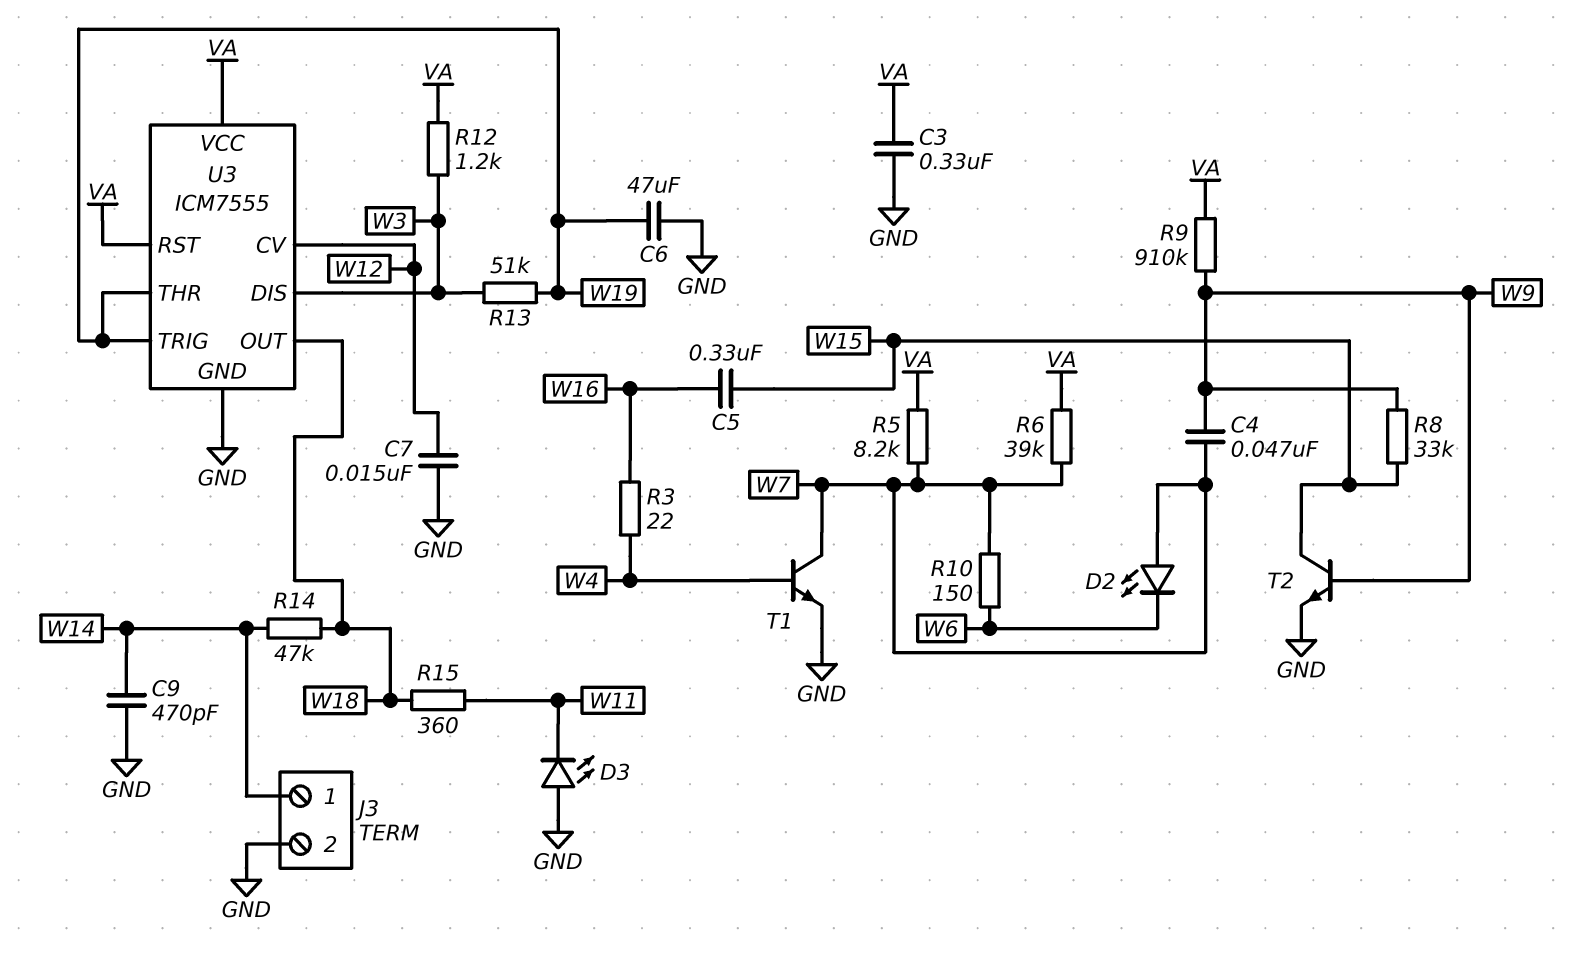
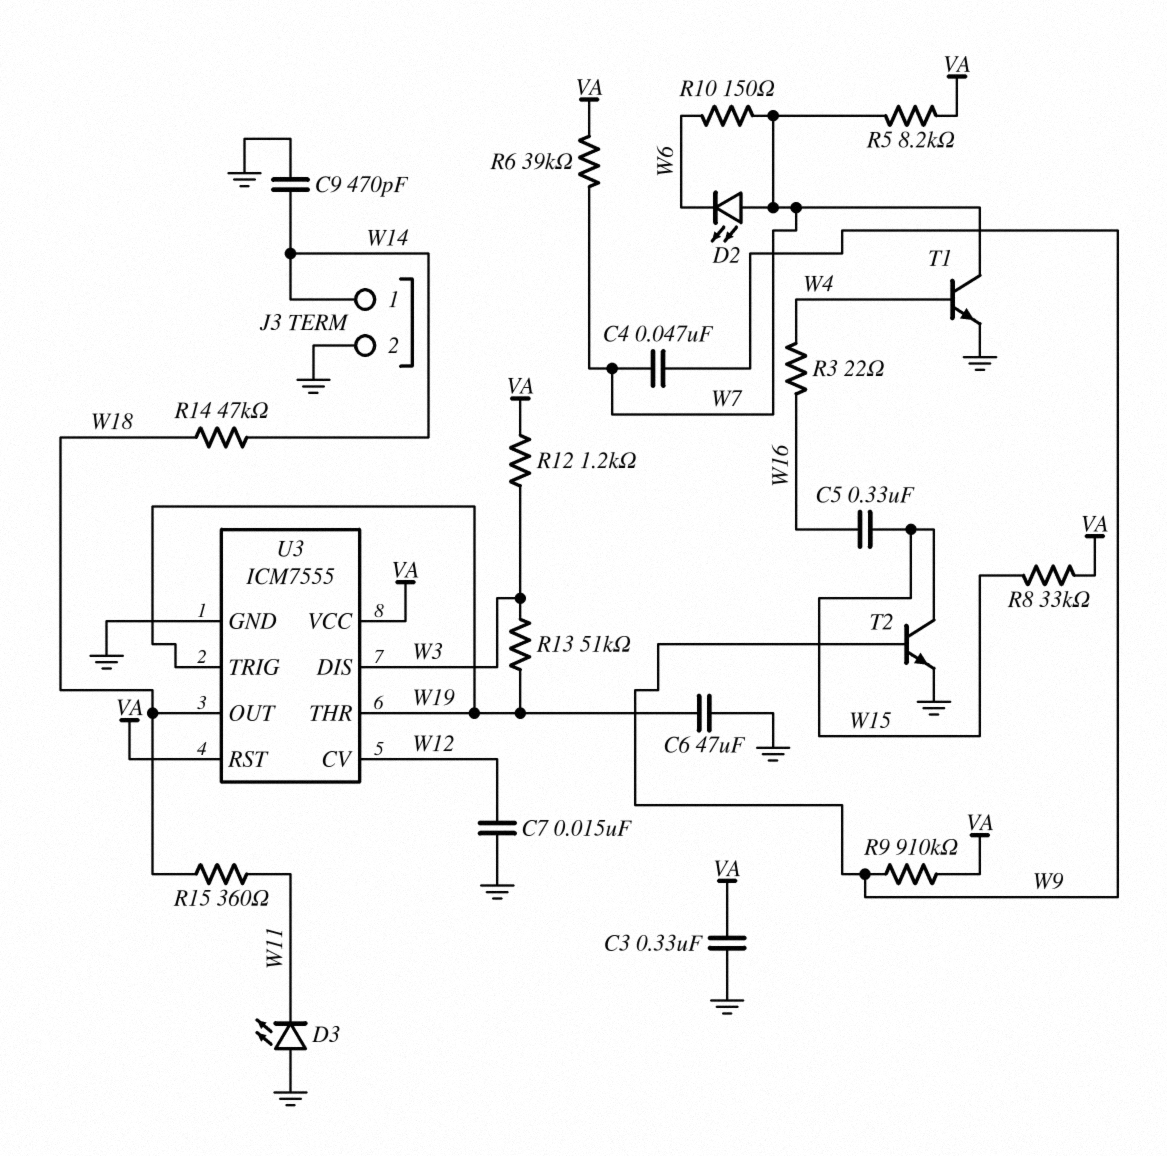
R8: 33k (W9, W15) -> 33k (VA, W15)

